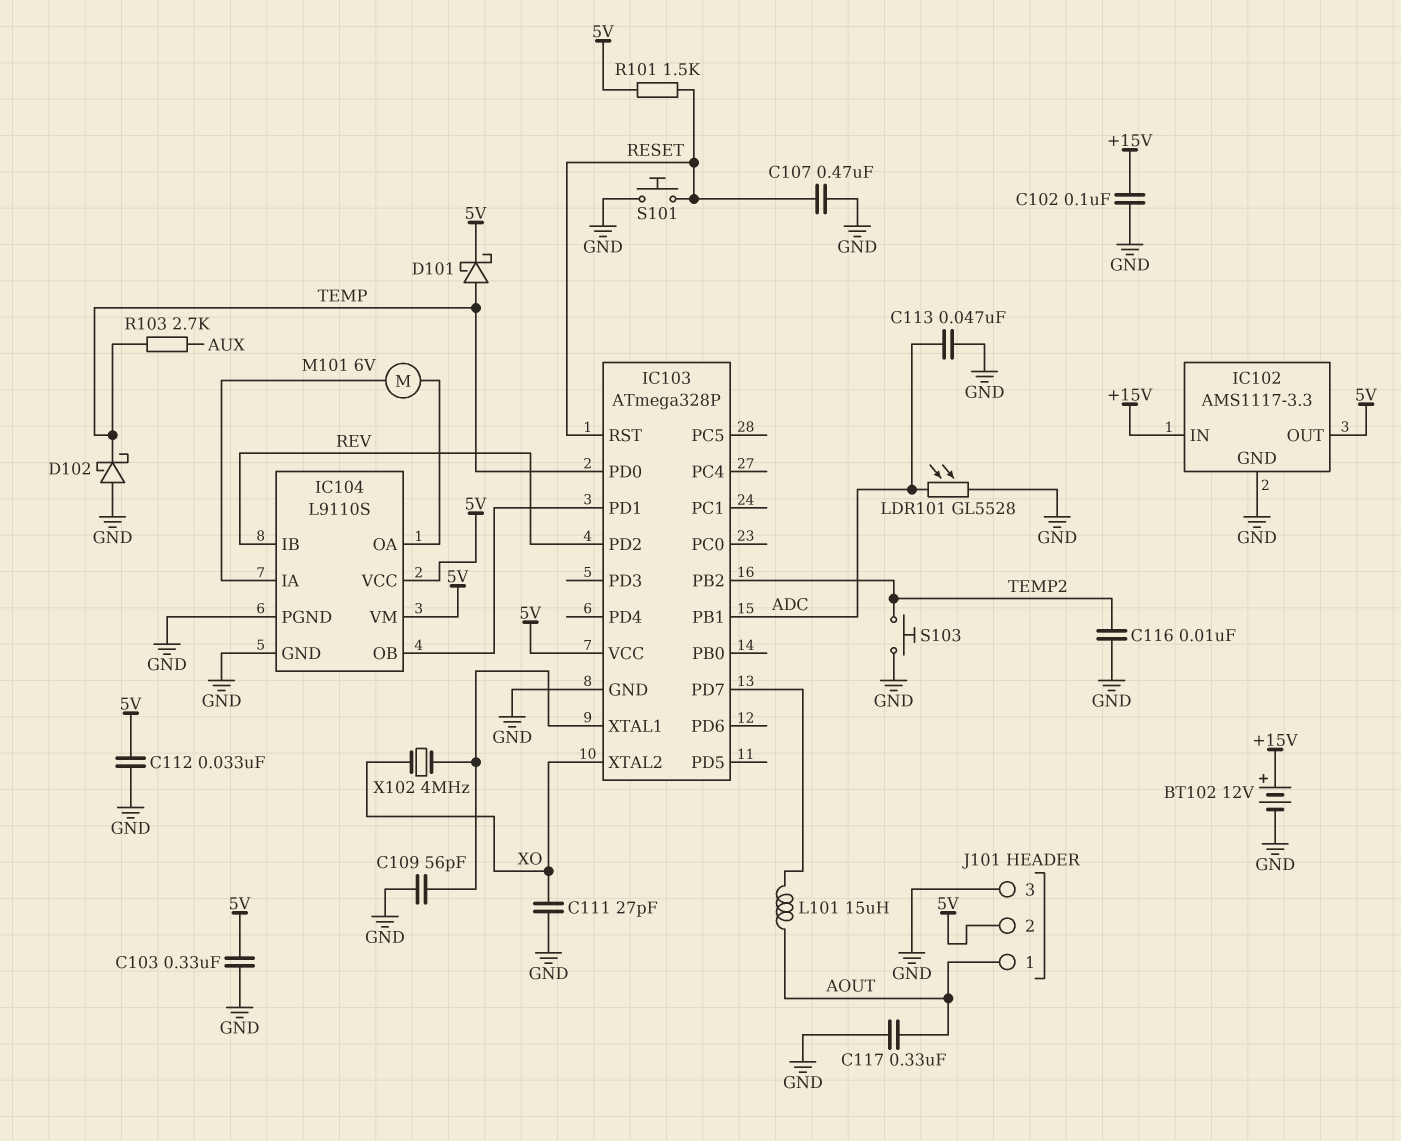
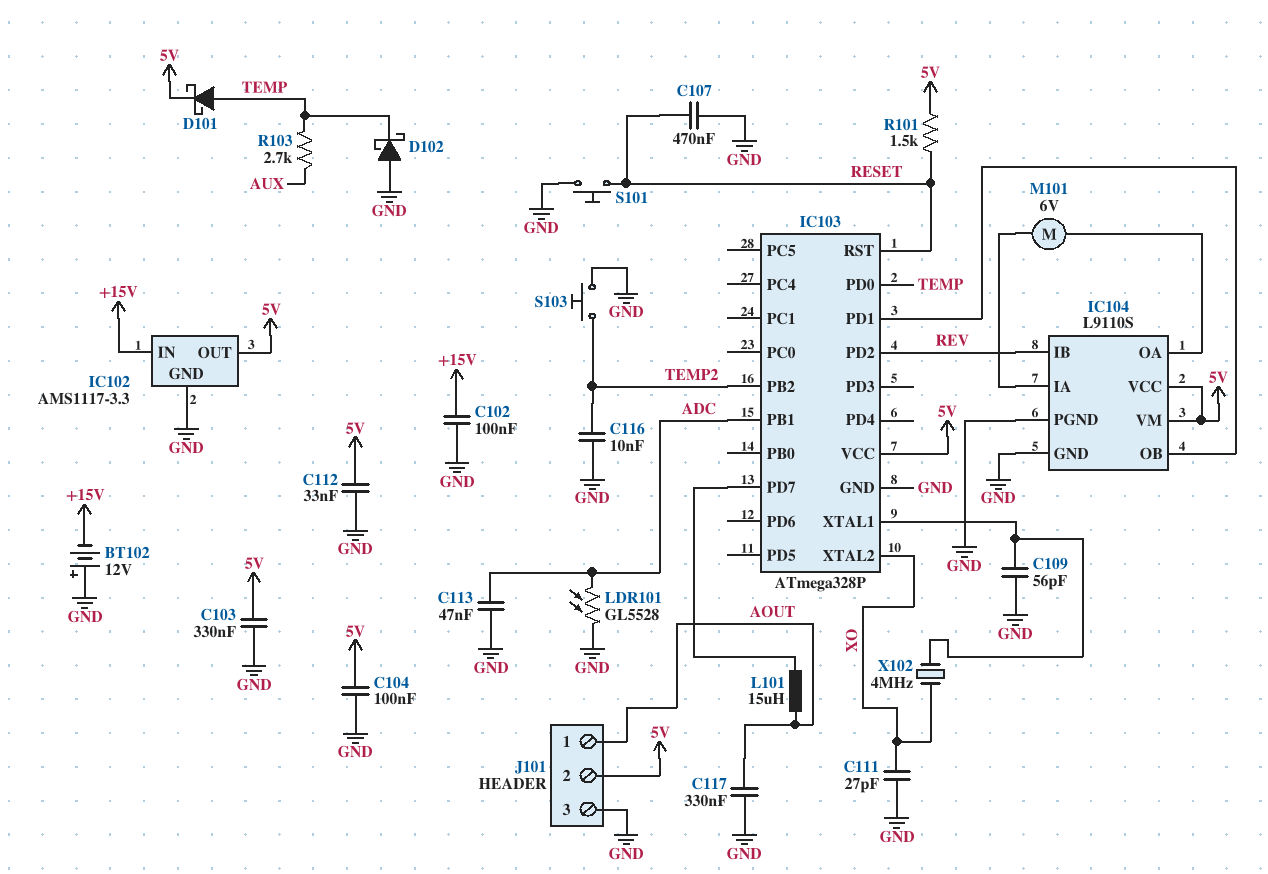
BT102: 12V (plus +15V, minus GND) -> 12V (plus GND, minus +15V)
C104: none -> 100nF (5V, GND)

